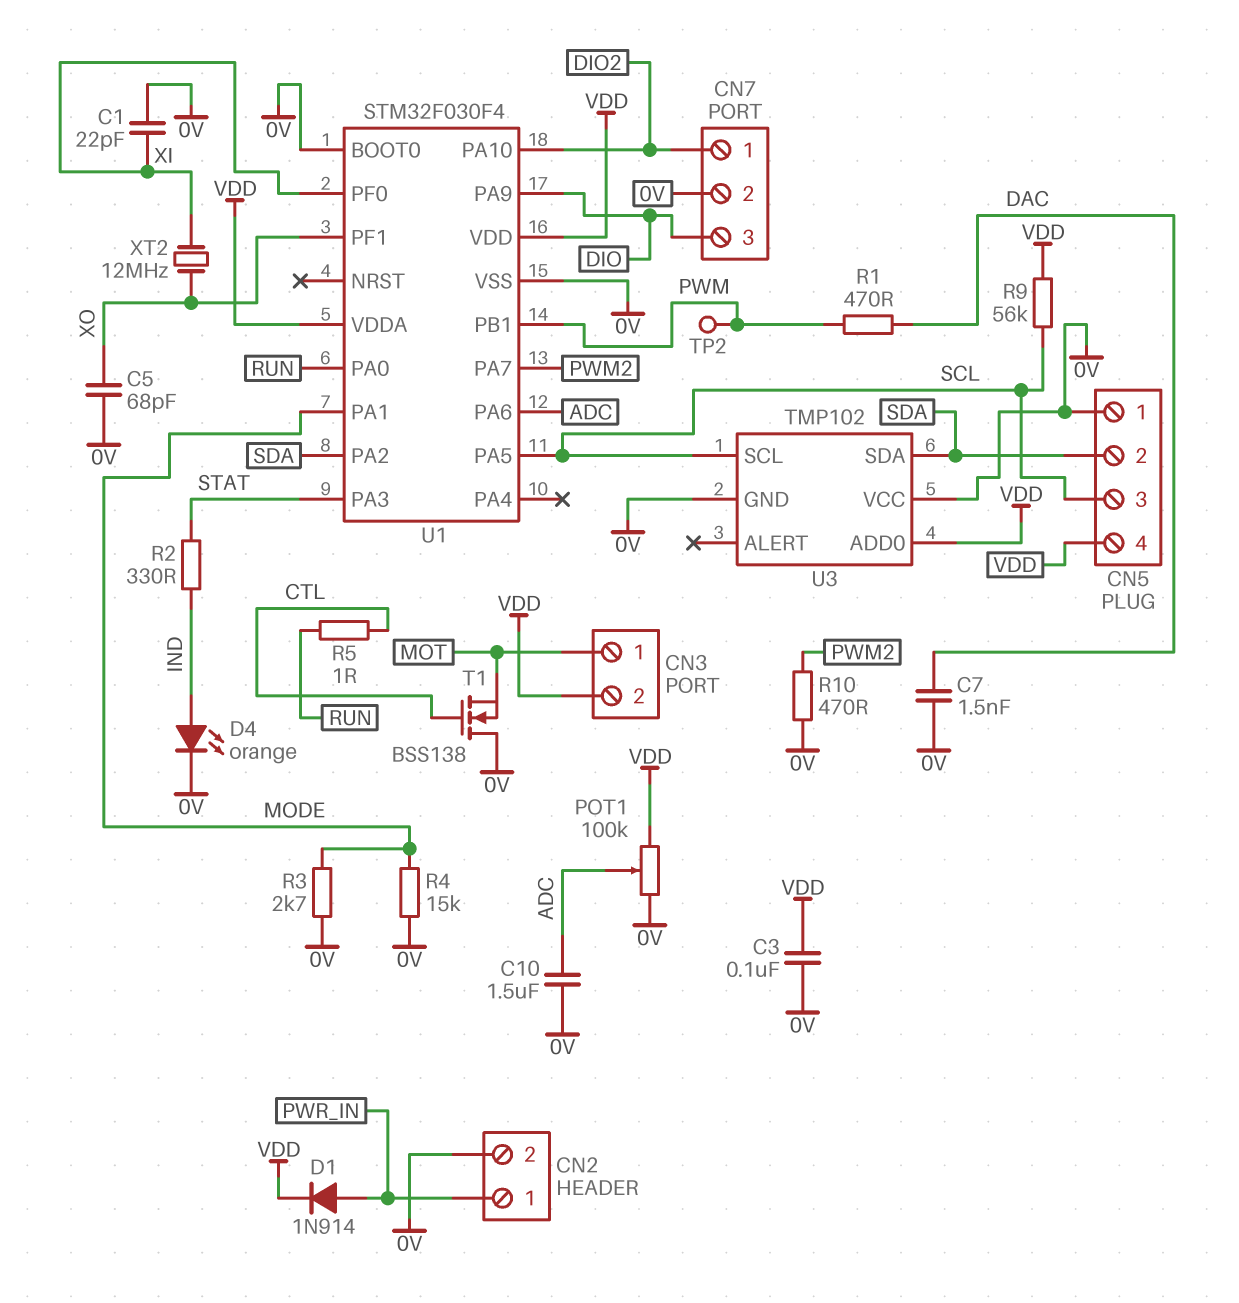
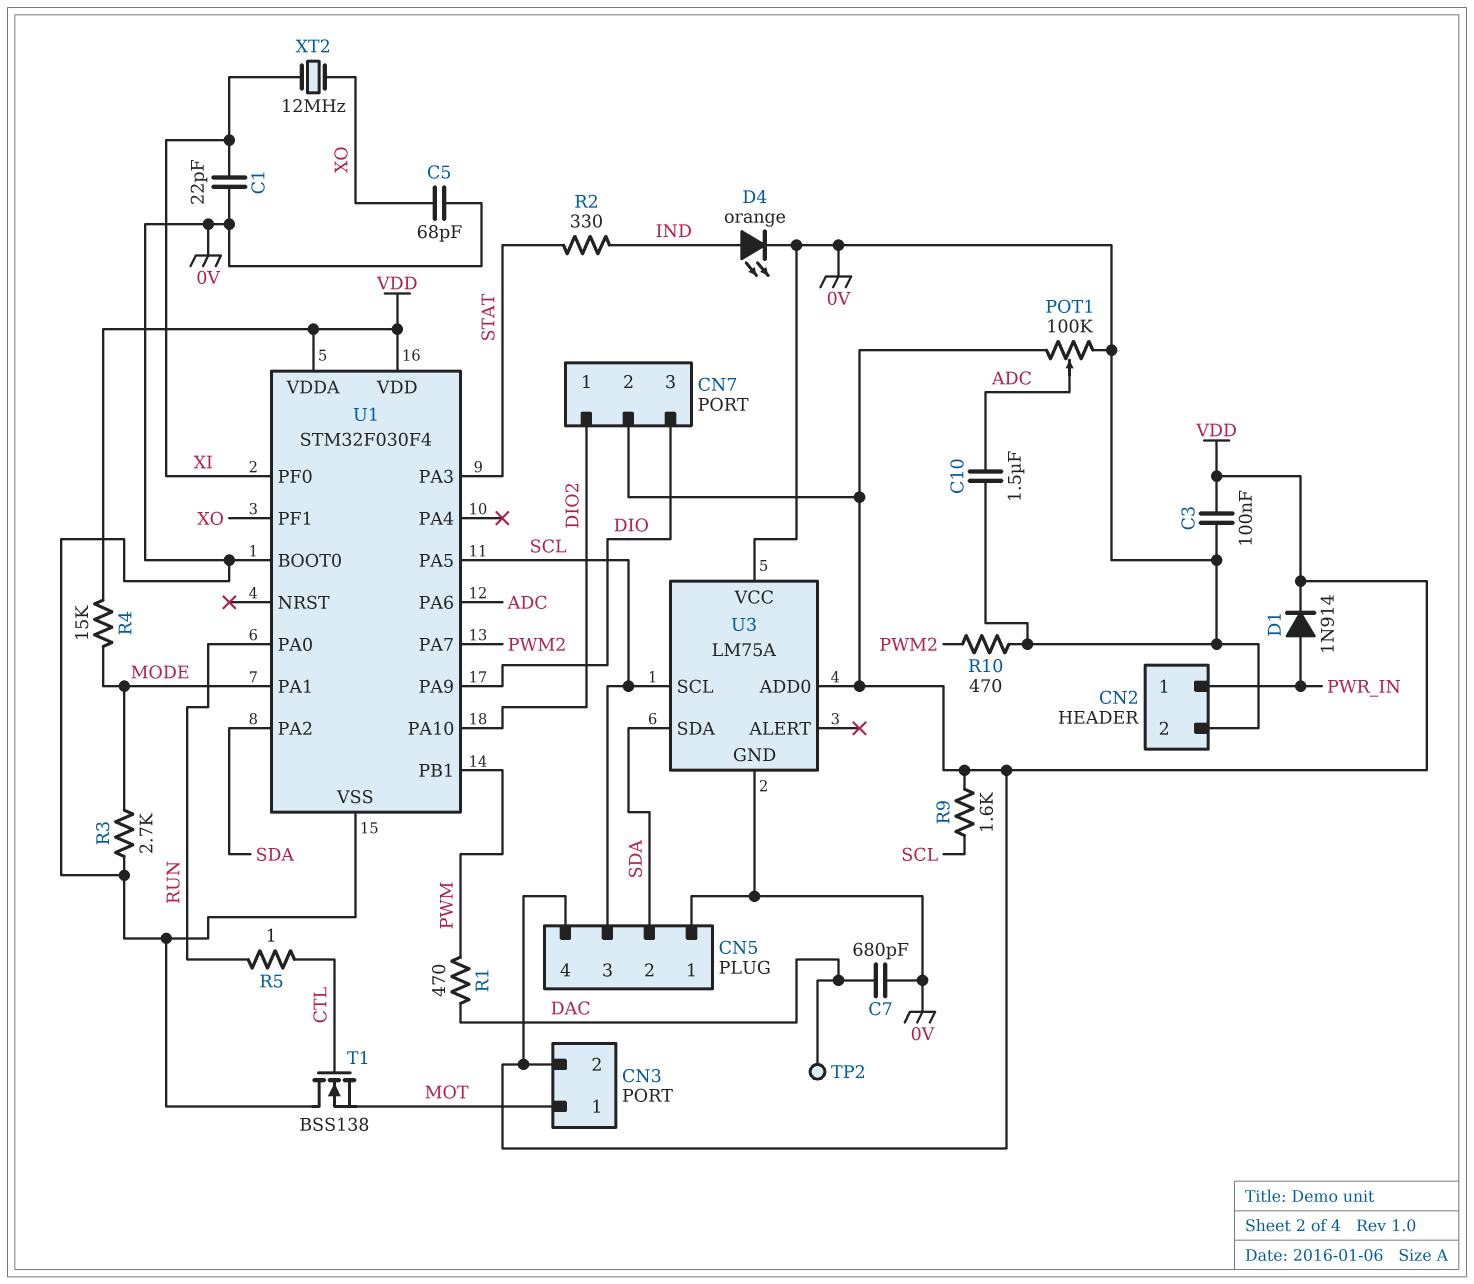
C7: 1.5nF (0V, DAC) -> 680pF (0V, DAC)
CN7 pin 2: 0V -> VDD
R4: 15k (0V, MODE) -> 15k (MODE, VDD)
R9: 56k (SCL, VDD) -> 1.6k (SCL, VDD)
TP2: test point (PWM) -> test point (DAC)
U3: TMP102 -> LM75A

